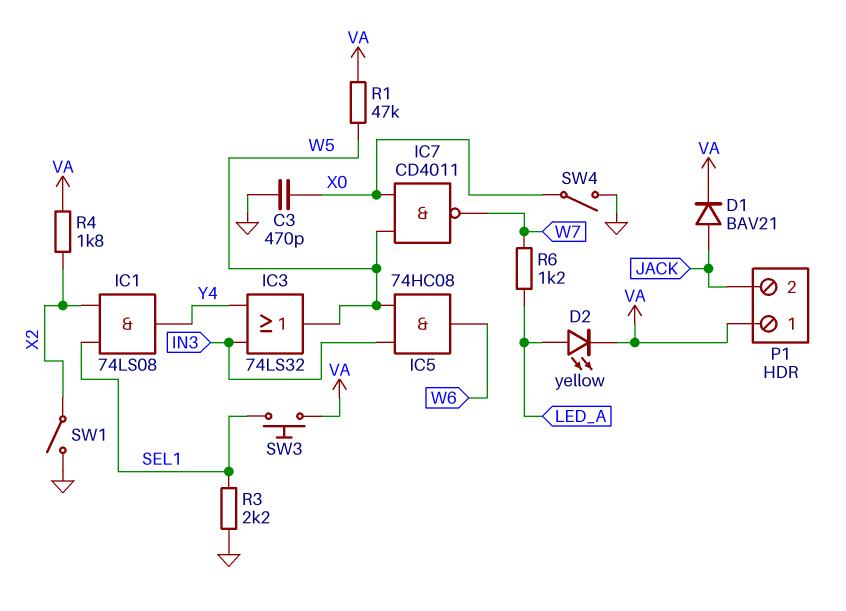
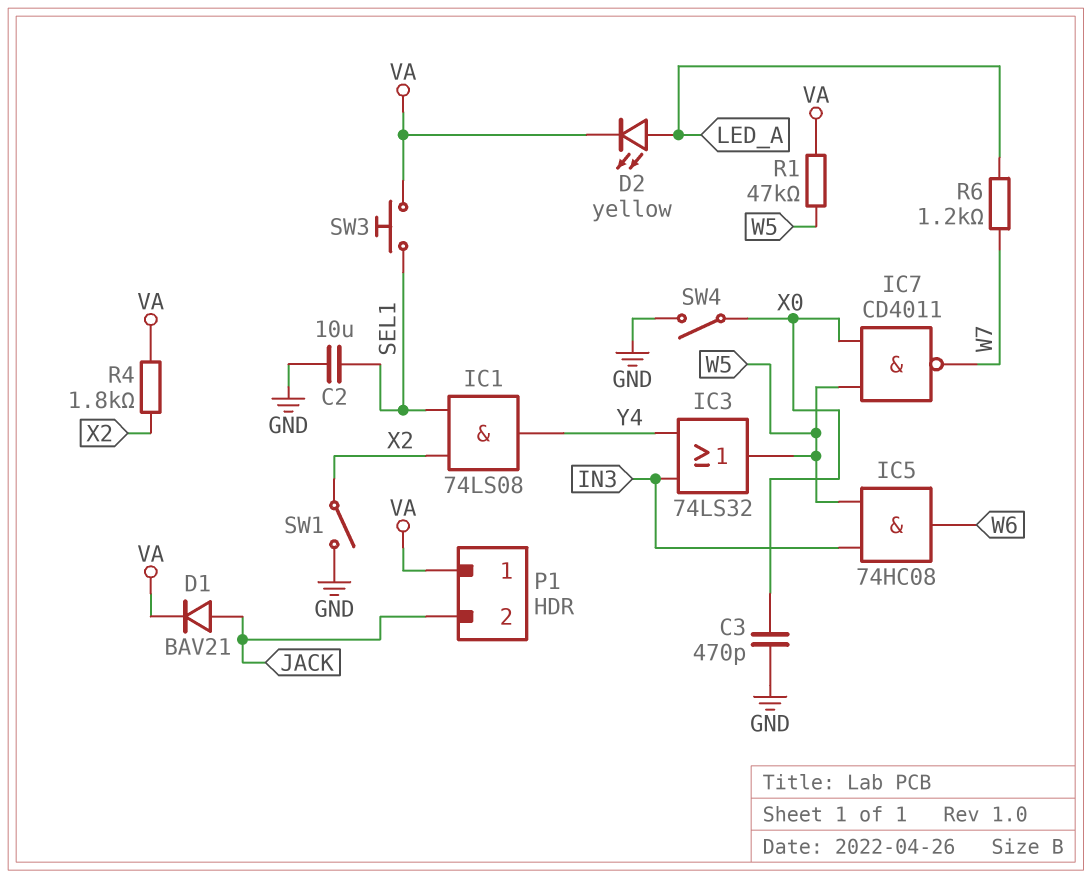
C2: none -> 10uF (GND, SEL1)
R3: 2.2k (GND, SEL1) -> none

